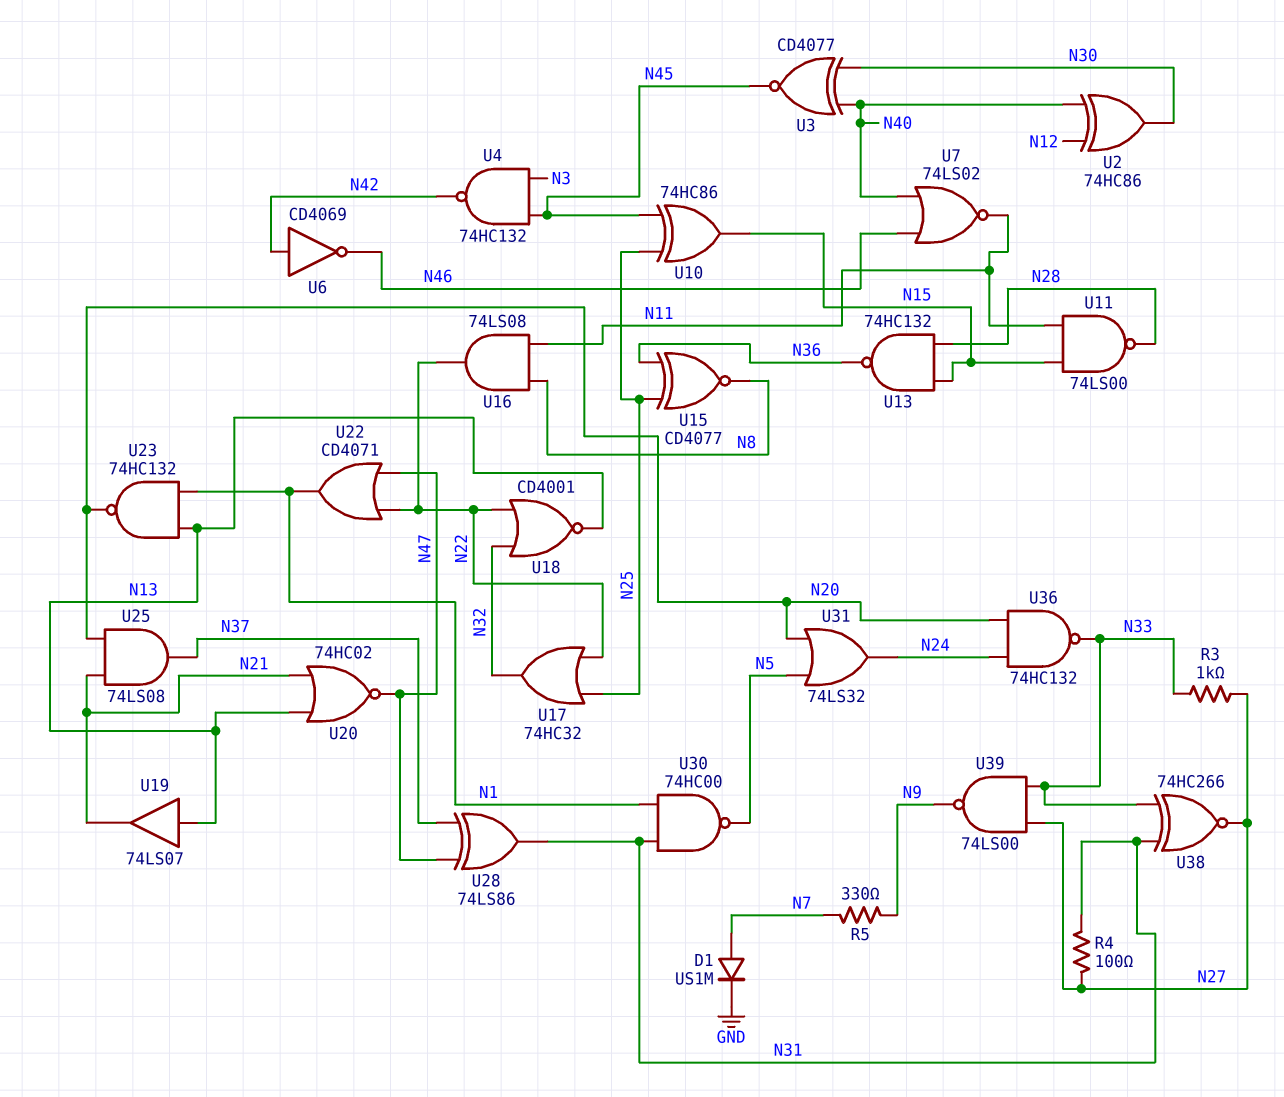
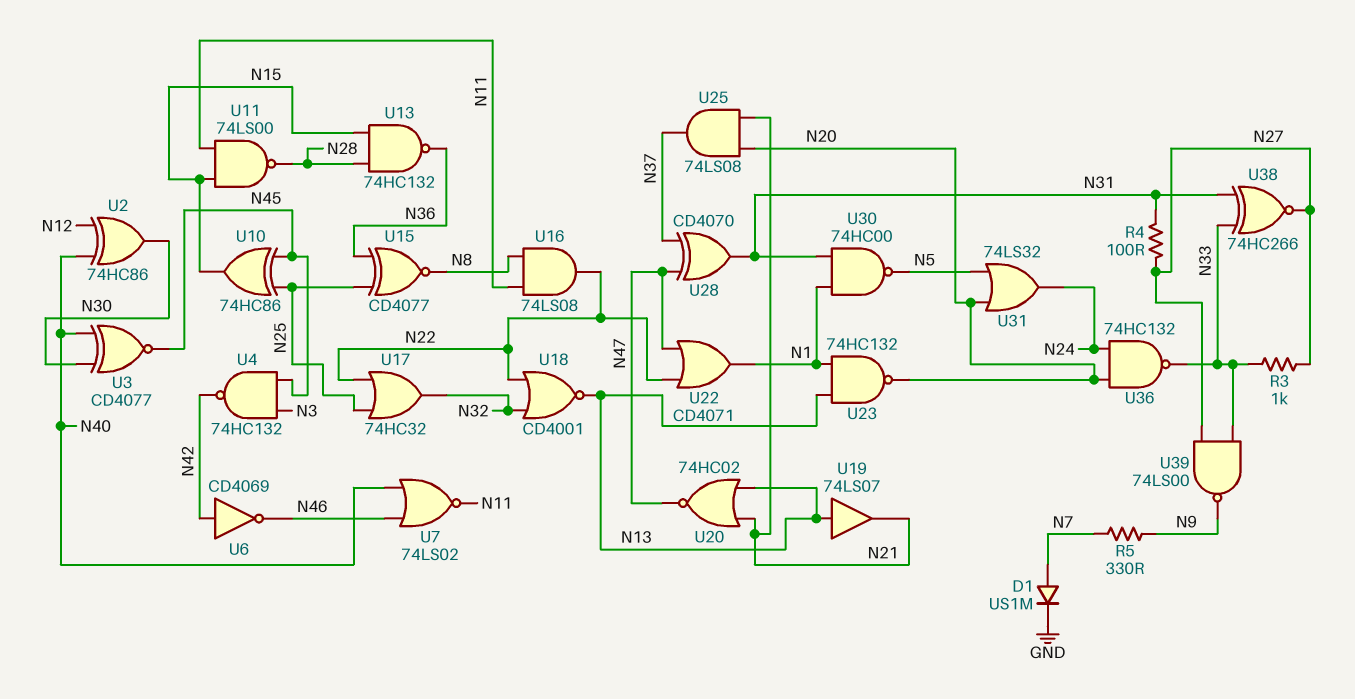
U28: XOR 74LS86 (in N37, in N47, out N31) -> XOR CD4070 (in N37, in N47, out N31)

